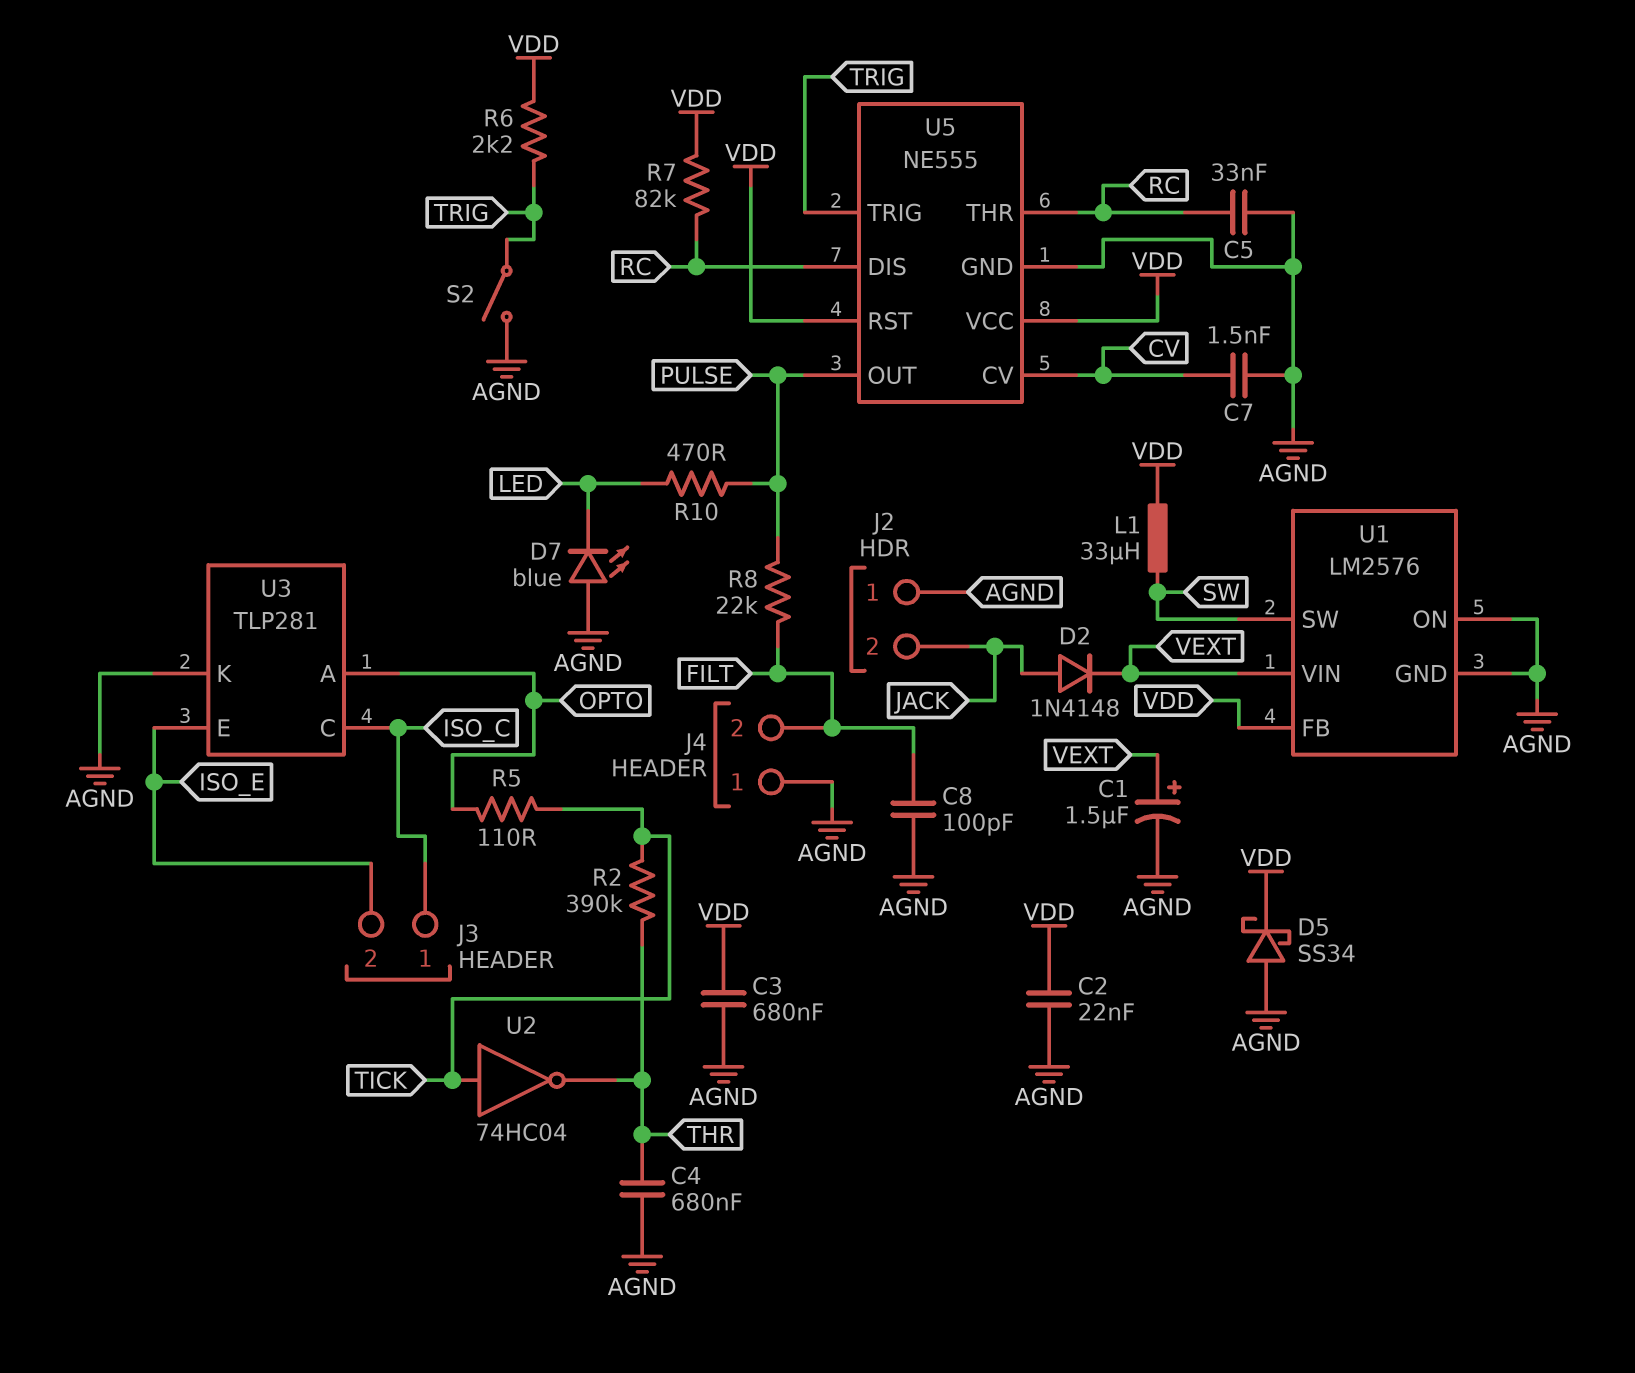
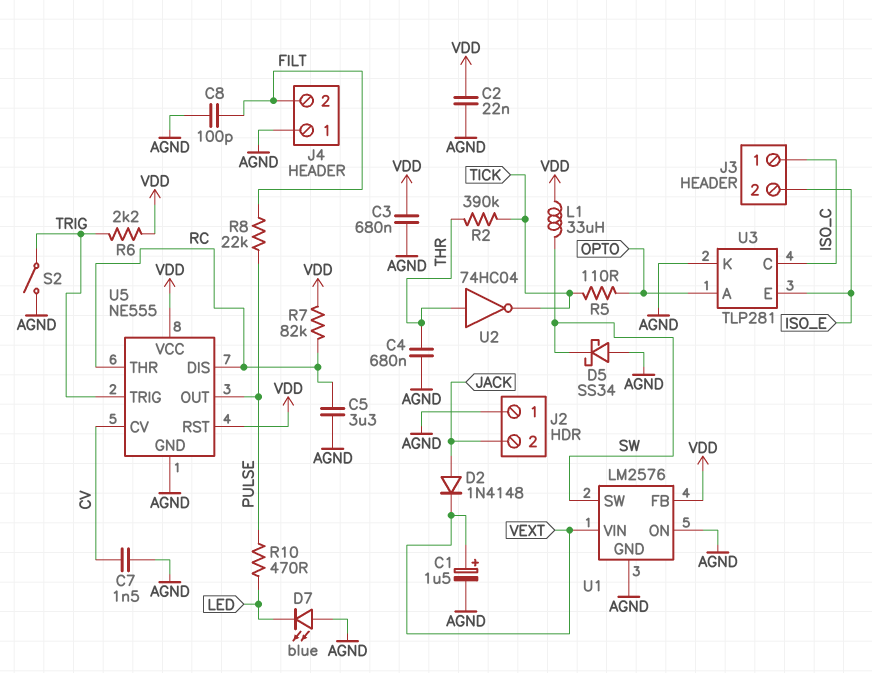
C5: 33nF (AGND, RC) -> 3.3uF (AGND, RC)
D5: schottky SS34 (A AGND, K VDD) -> schottky SS34 (A AGND, K SW)
U2: NOT 74HC04 (in TICK, out THR) -> NOT 74HC04 (in THR, out TICK)

